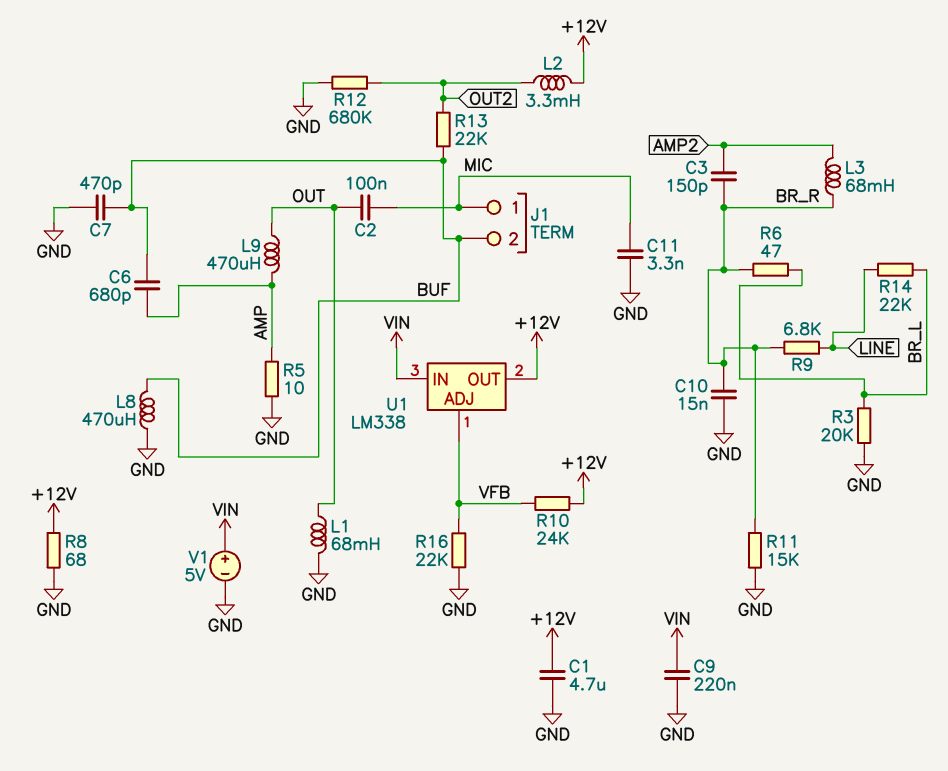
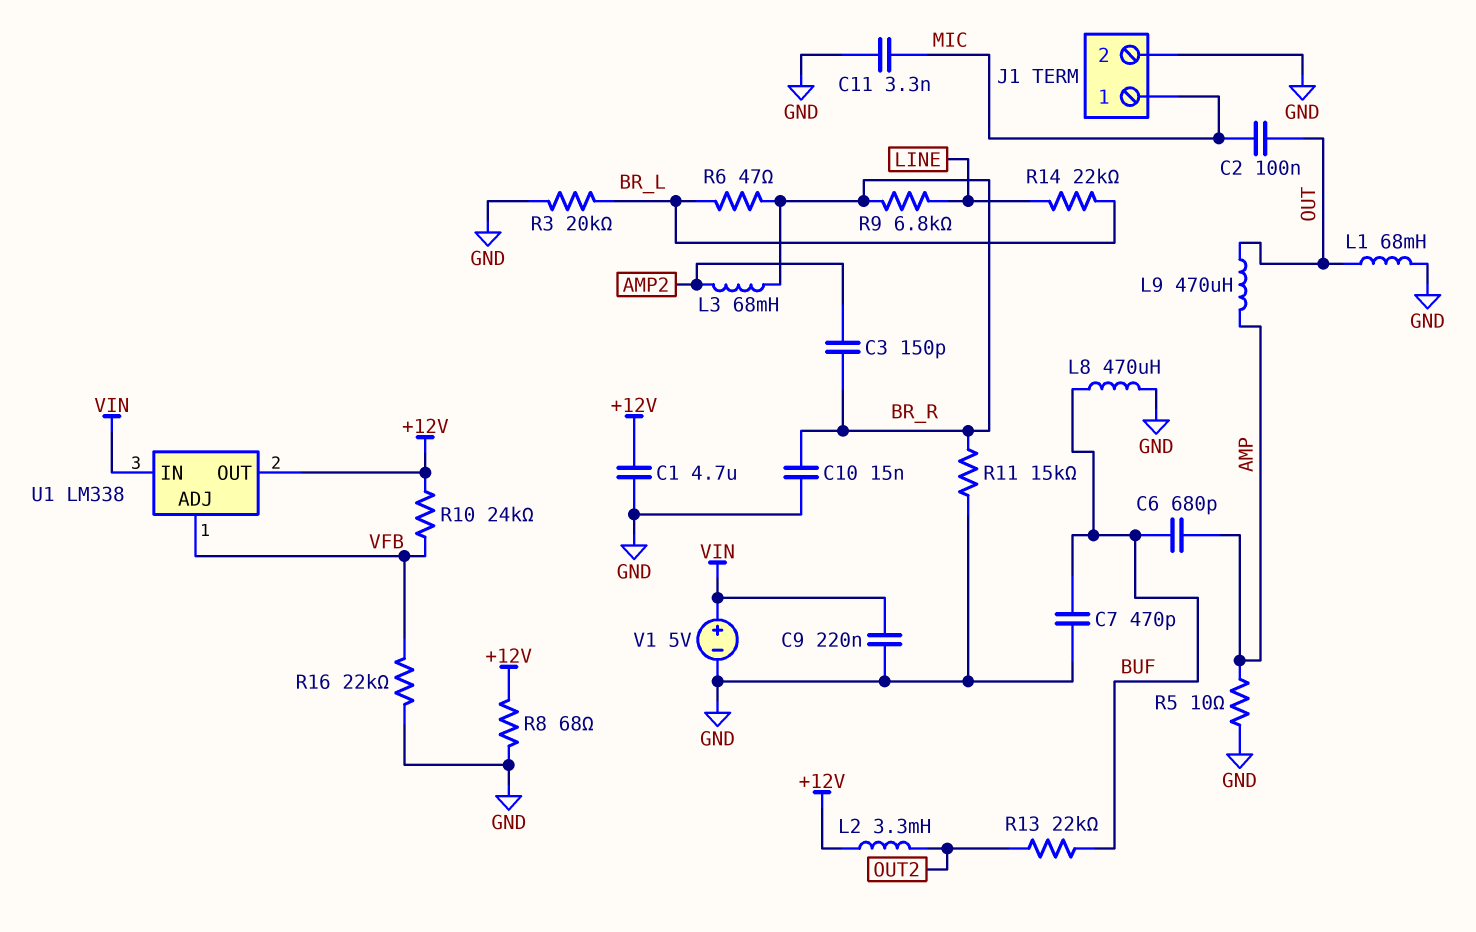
J1 pin 2: BUF -> GND
R12: 680k (GND, OUT2) -> none

